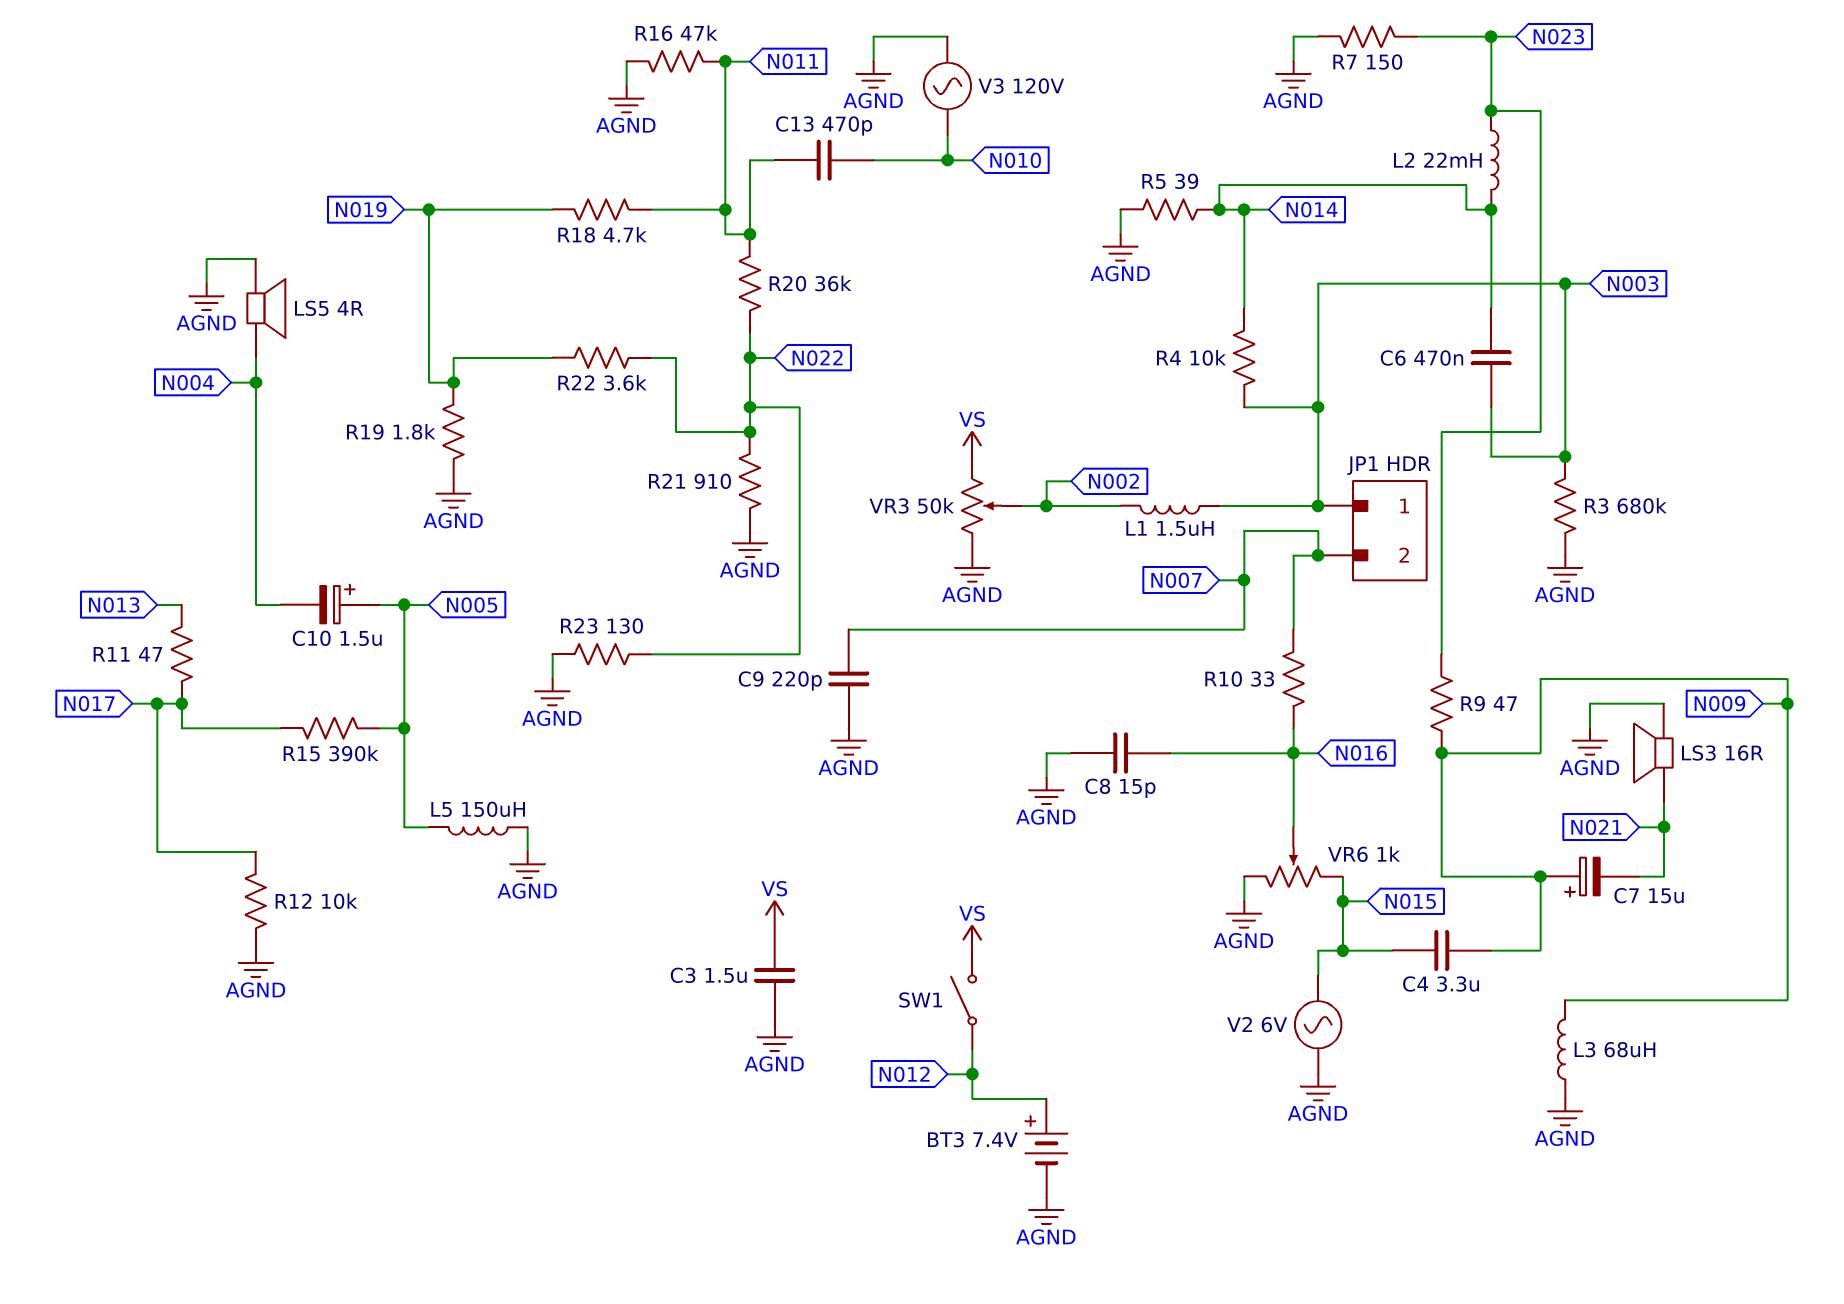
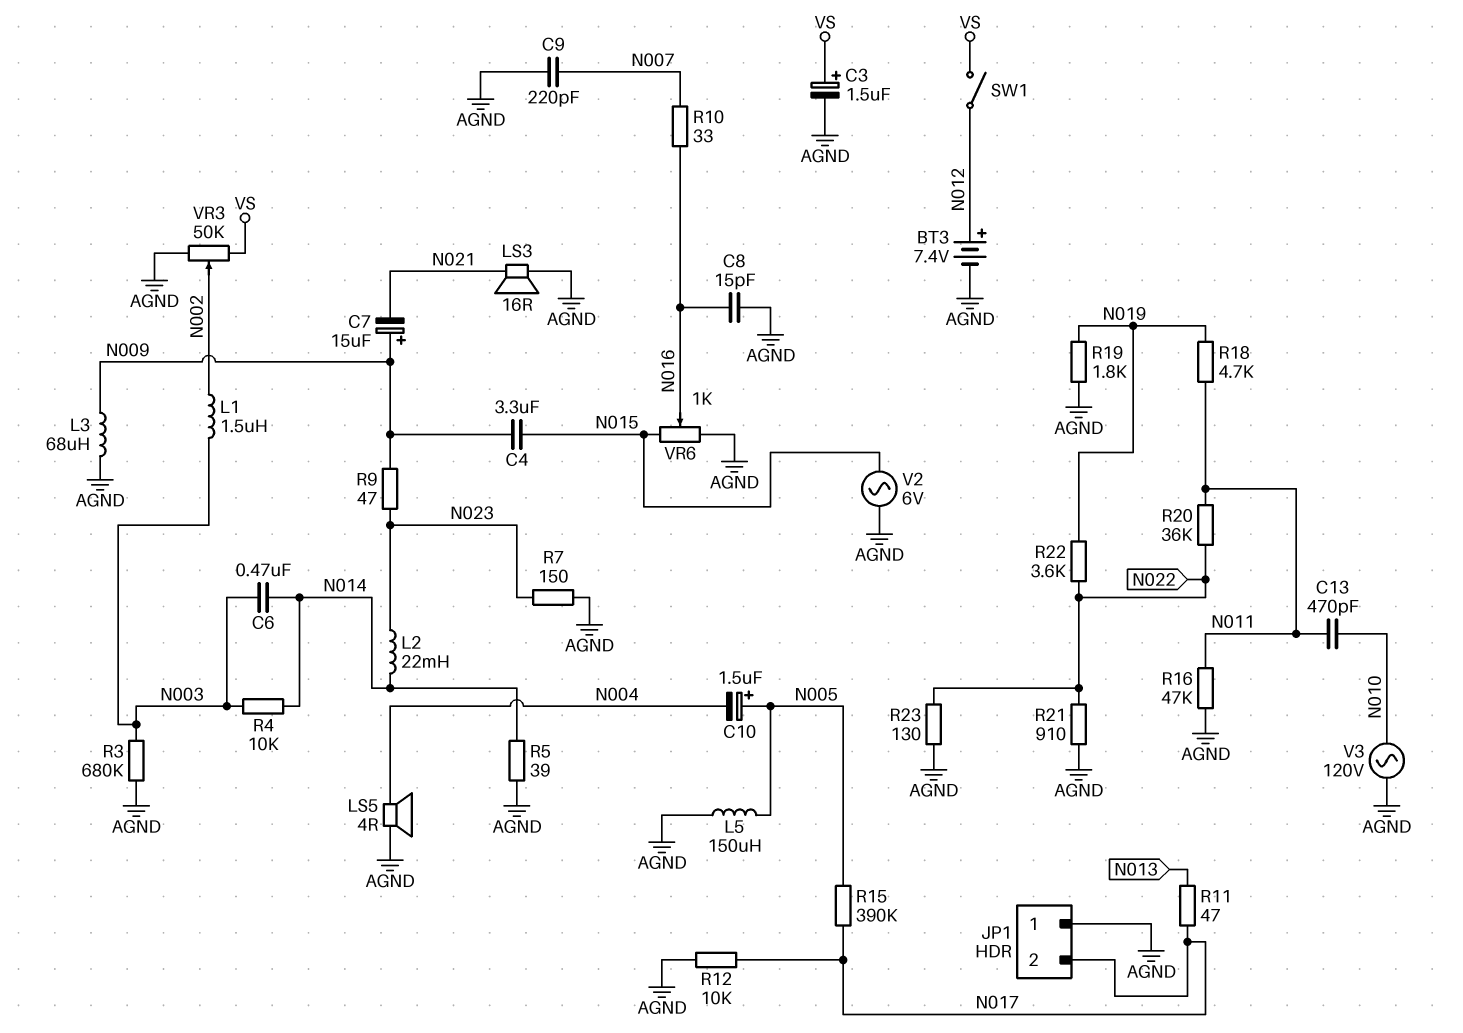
C3: 1.5uF (AGND, VS) -> 1.5uF (plus VS, minus AGND)
JP1 pin 1: N003 -> AGND
JP1 pin 2: N007 -> N017

